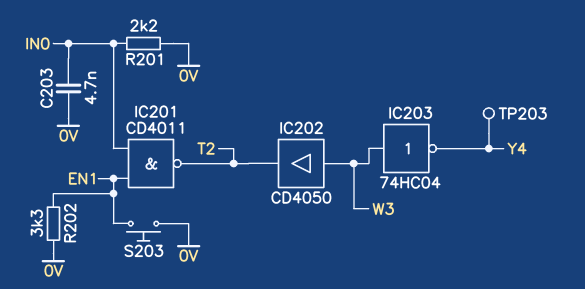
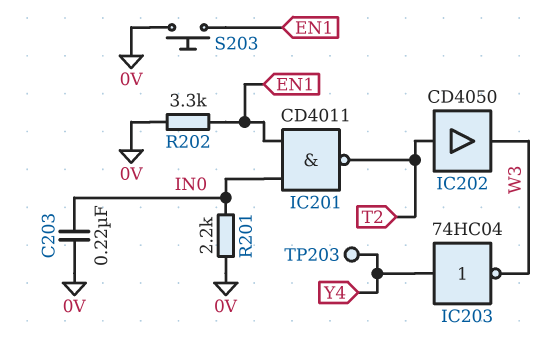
C203: 4.7nF (0V, IN0) -> 220nF (0V, IN0)
IC202: buffer CD4050 (in W3, out T2) -> buffer CD4050 (in T2, out W3)
IC203: NOT 74HC04 (in W3, out Y4) -> NOT 74HC04 (in Y4, out W3)

